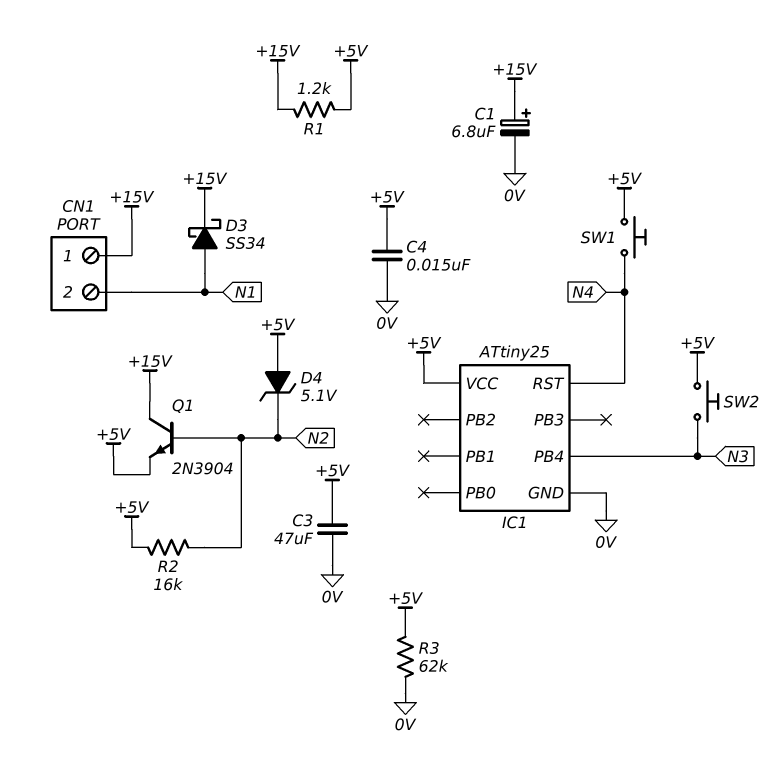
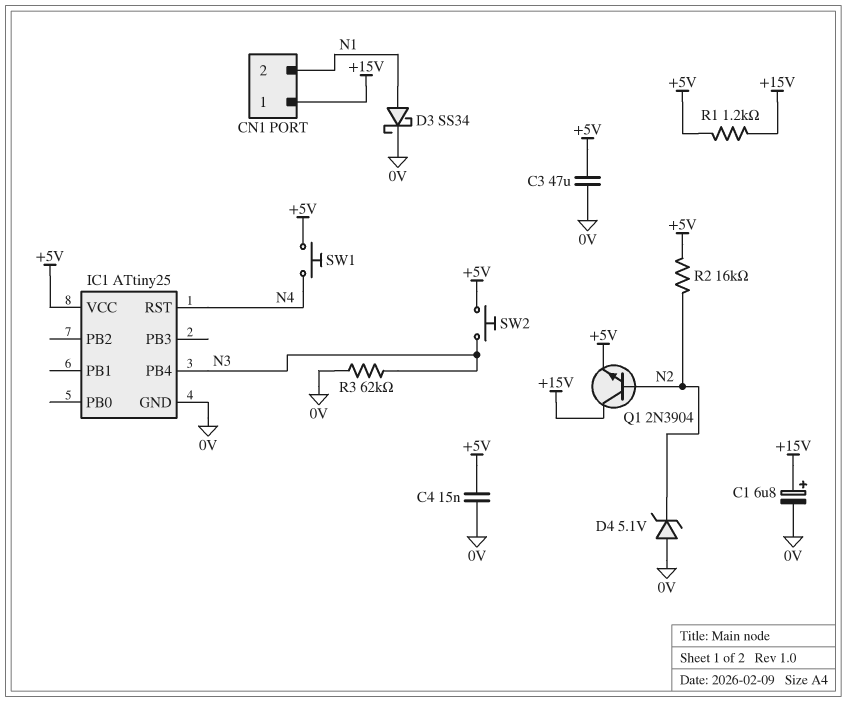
D3: schottky SS34 (A N1, K +15V) -> schottky SS34 (A N1, K 0V)
D4: zener 5.1V (A +5V, K N2) -> zener 5.1V (A 0V, K N2)
R3: 62k (+5V, 0V) -> 62k (0V, N3)

